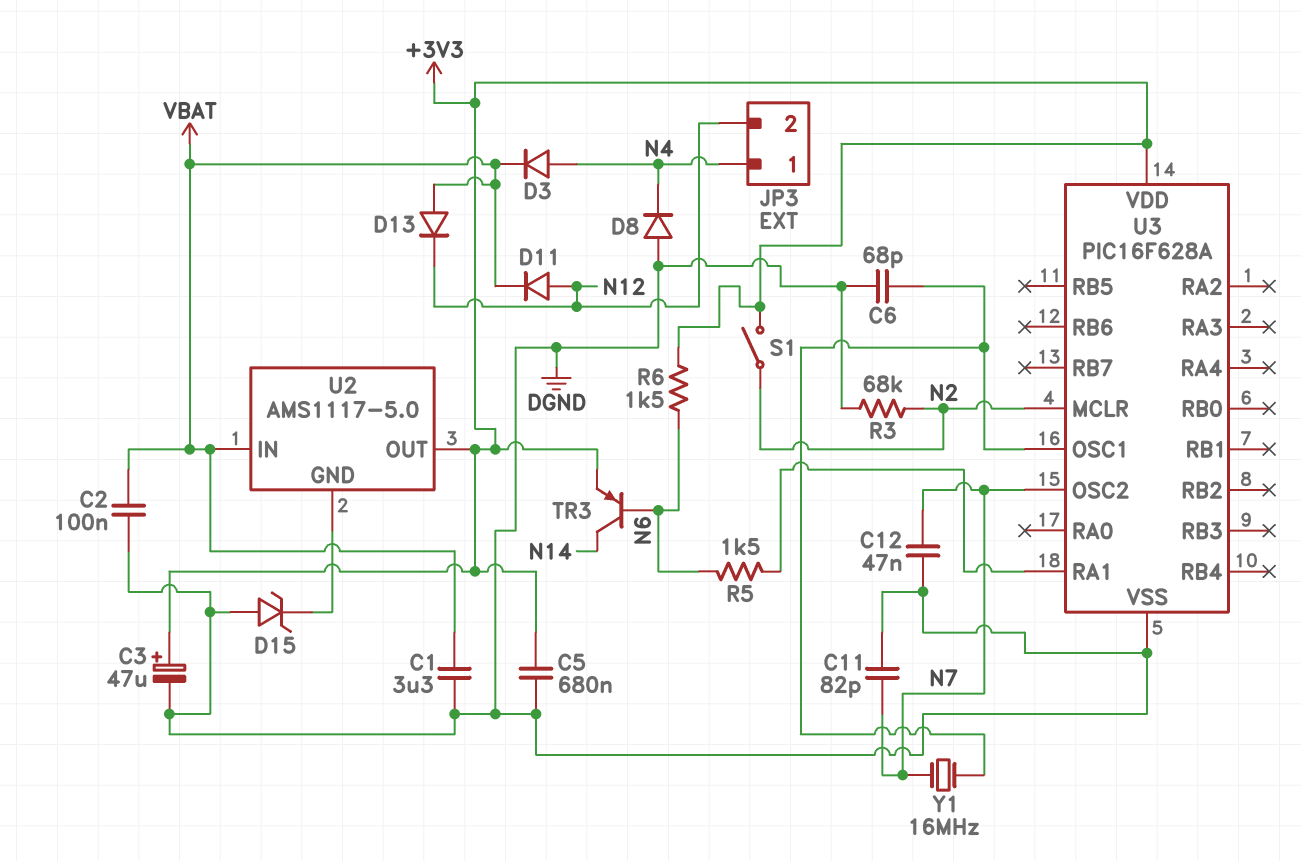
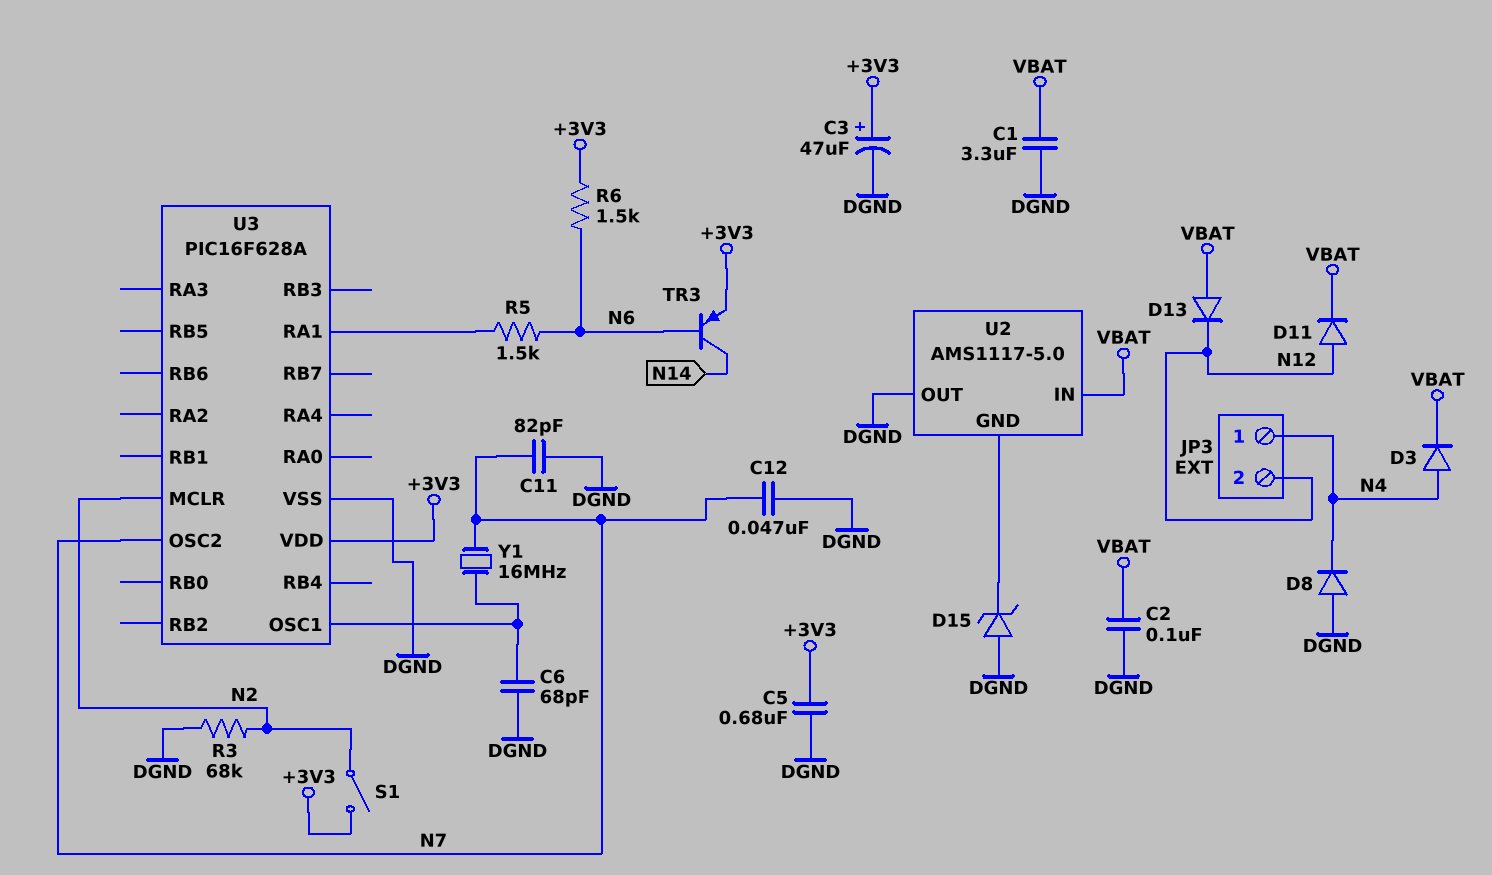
U2 pin OUT: +3V3 -> DGND

